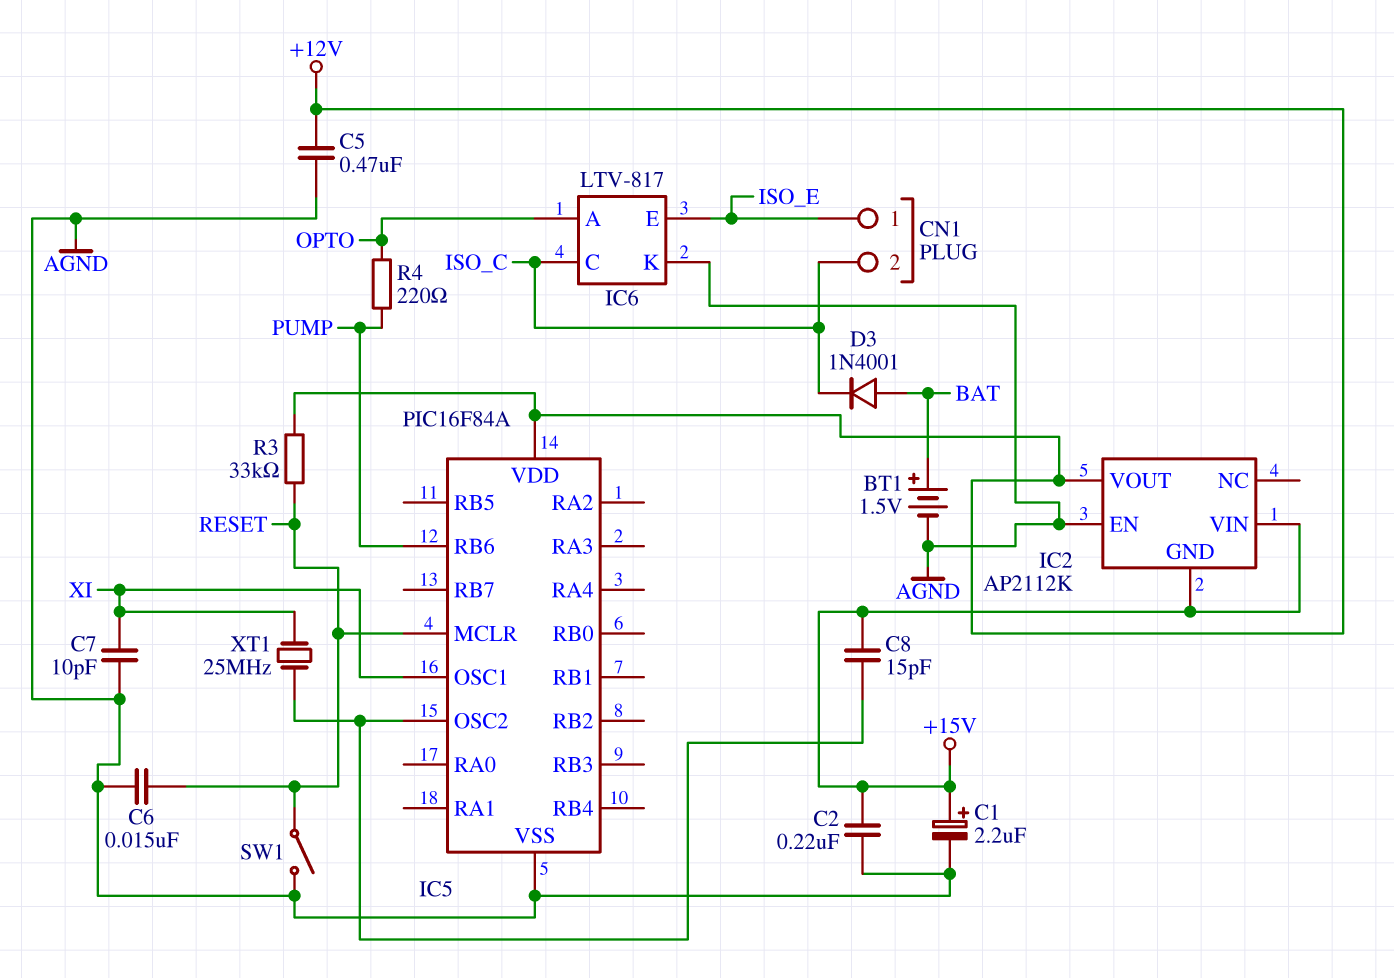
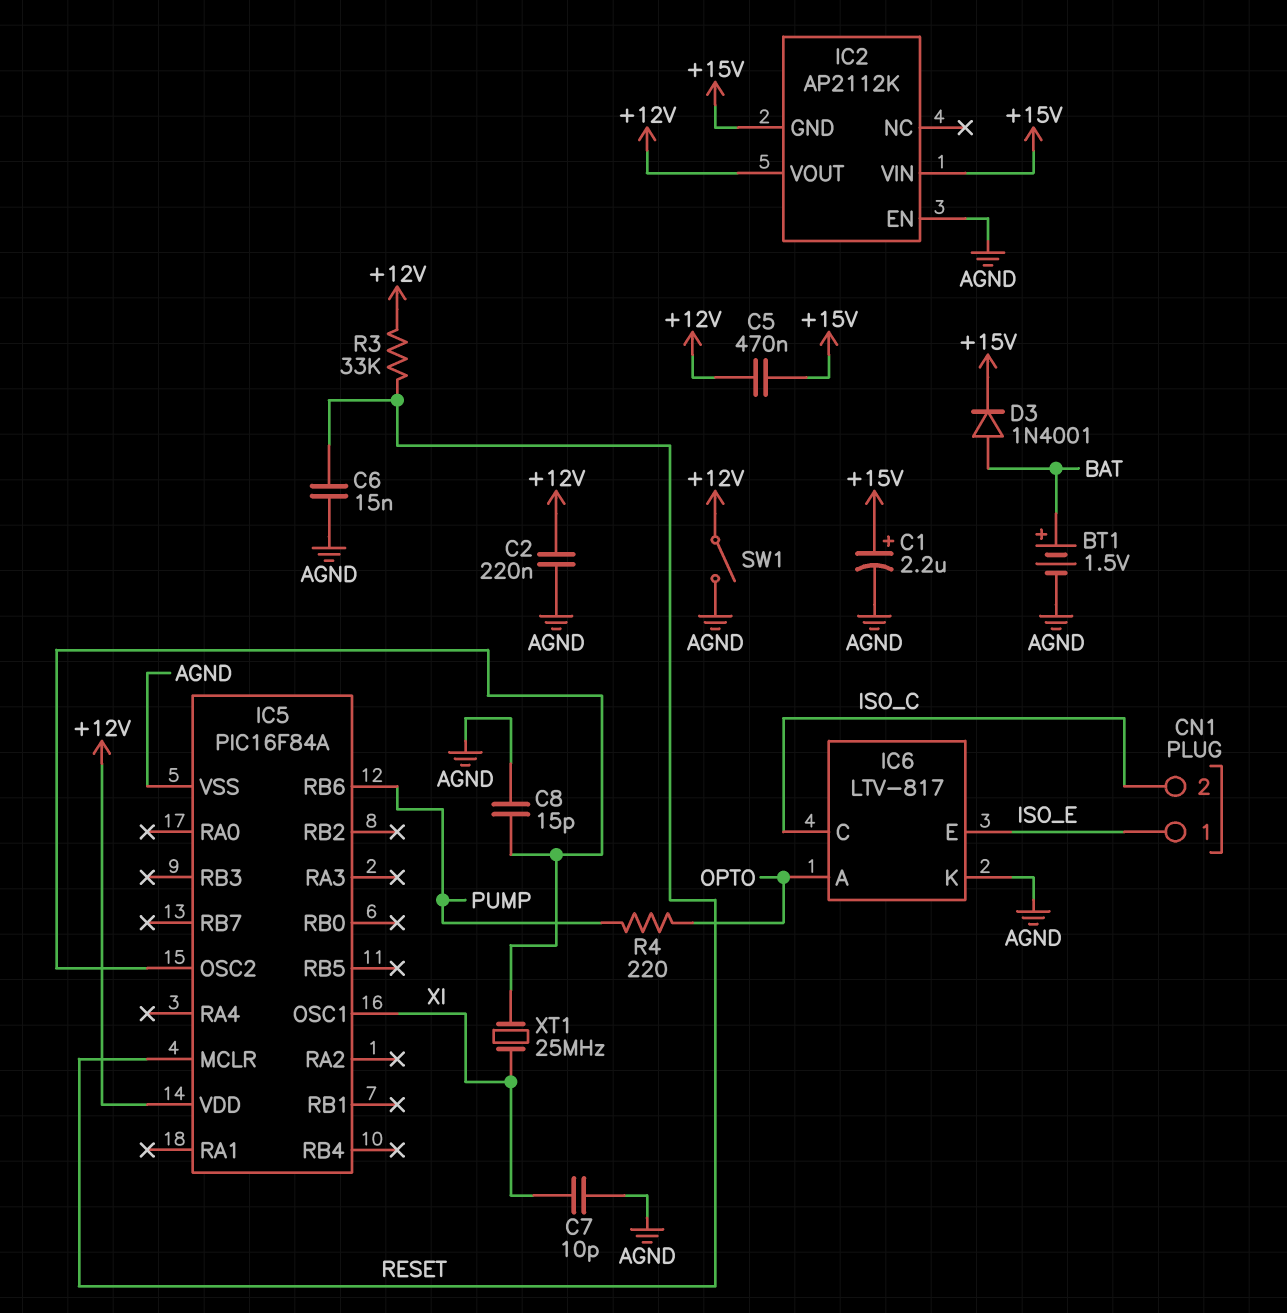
C2: 220nF (+15V, AGND) -> 220nF (+12V, AGND)
C5: 470nF (+12V, AGND) -> 470nF (+12V, +15V)
C8: 15pF (+15V, IC5/OSC2) -> 15pF (AGND, IC5/OSC2)
D3: diode 1N4001 (A BAT, K ISO_C) -> diode 1N4001 (A BAT, K +15V)
SW1: switch (AGND, RESET) -> switch (+12V, AGND)

